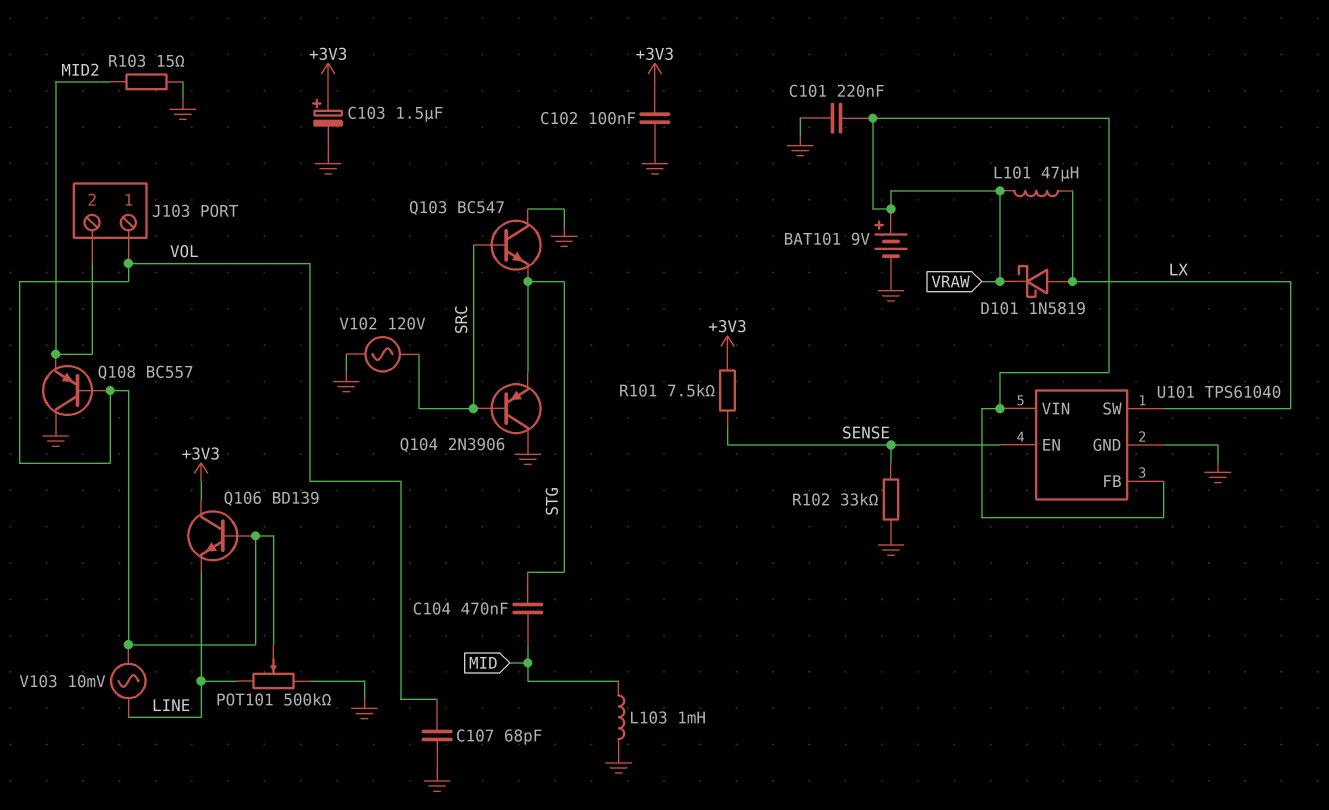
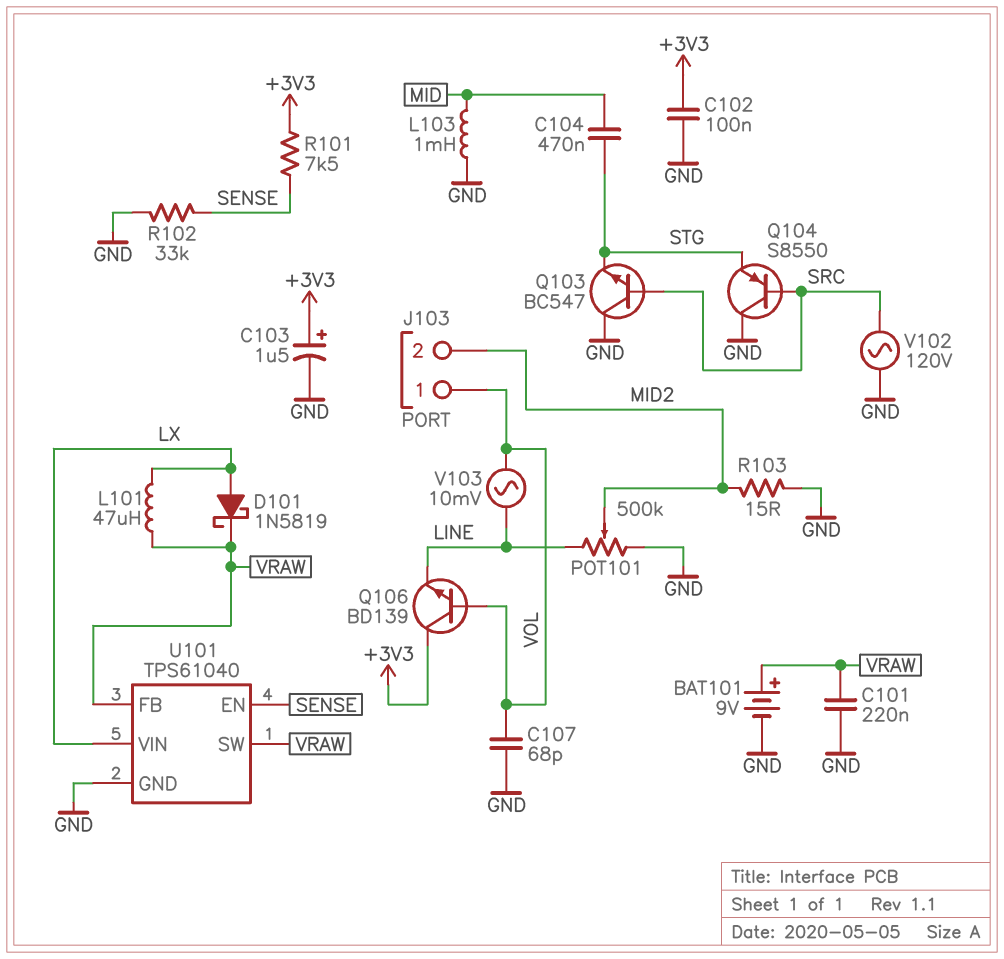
POT101: 500k (GND, LINE, wiper VOL) -> 500k (GND, LINE, wiper MID2)
Q104: PNP 2N3906 (B SRC, C GND, E STG) -> PNP S8550 (B SRC, C GND, E STG)
Q108: PNP BC557 (B VOL, C GND, E MID2) -> none
U101 pin SW: LX -> VRAW
U101 pin VIN: VRAW -> LX

